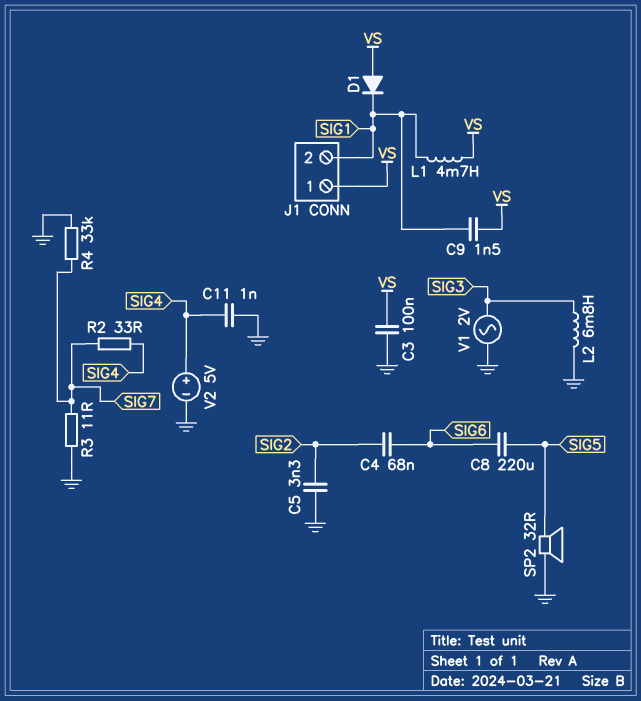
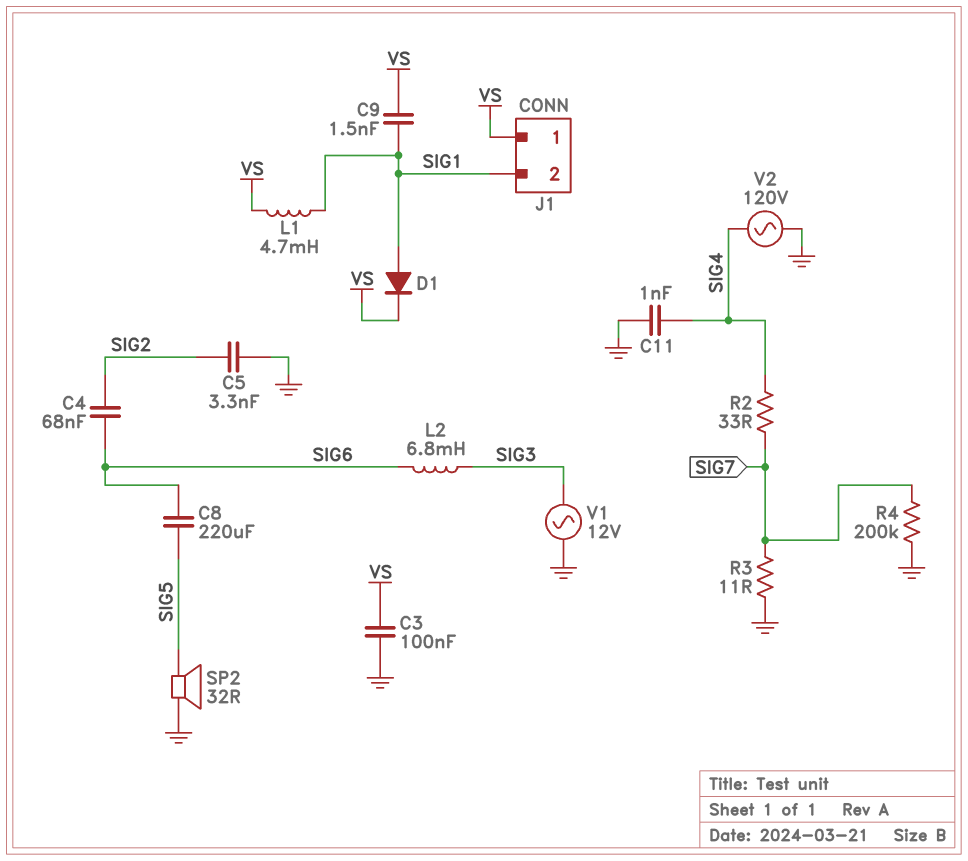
D1: diode (A VS, K SIG1) -> diode (A SIG1, K VS)
L2: 6.8mH (GND, SIG3) -> 6.8mH (SIG3, SIG6)
R4: 33k (GND, SIG7) -> 200k (GND, SIG7)
V1: AC 2V (GND, SIG3) -> AC 12V (GND, SIG3)
V2: 5V (plus SIG4, minus GND) -> AC 120V (GND, SIG4)

